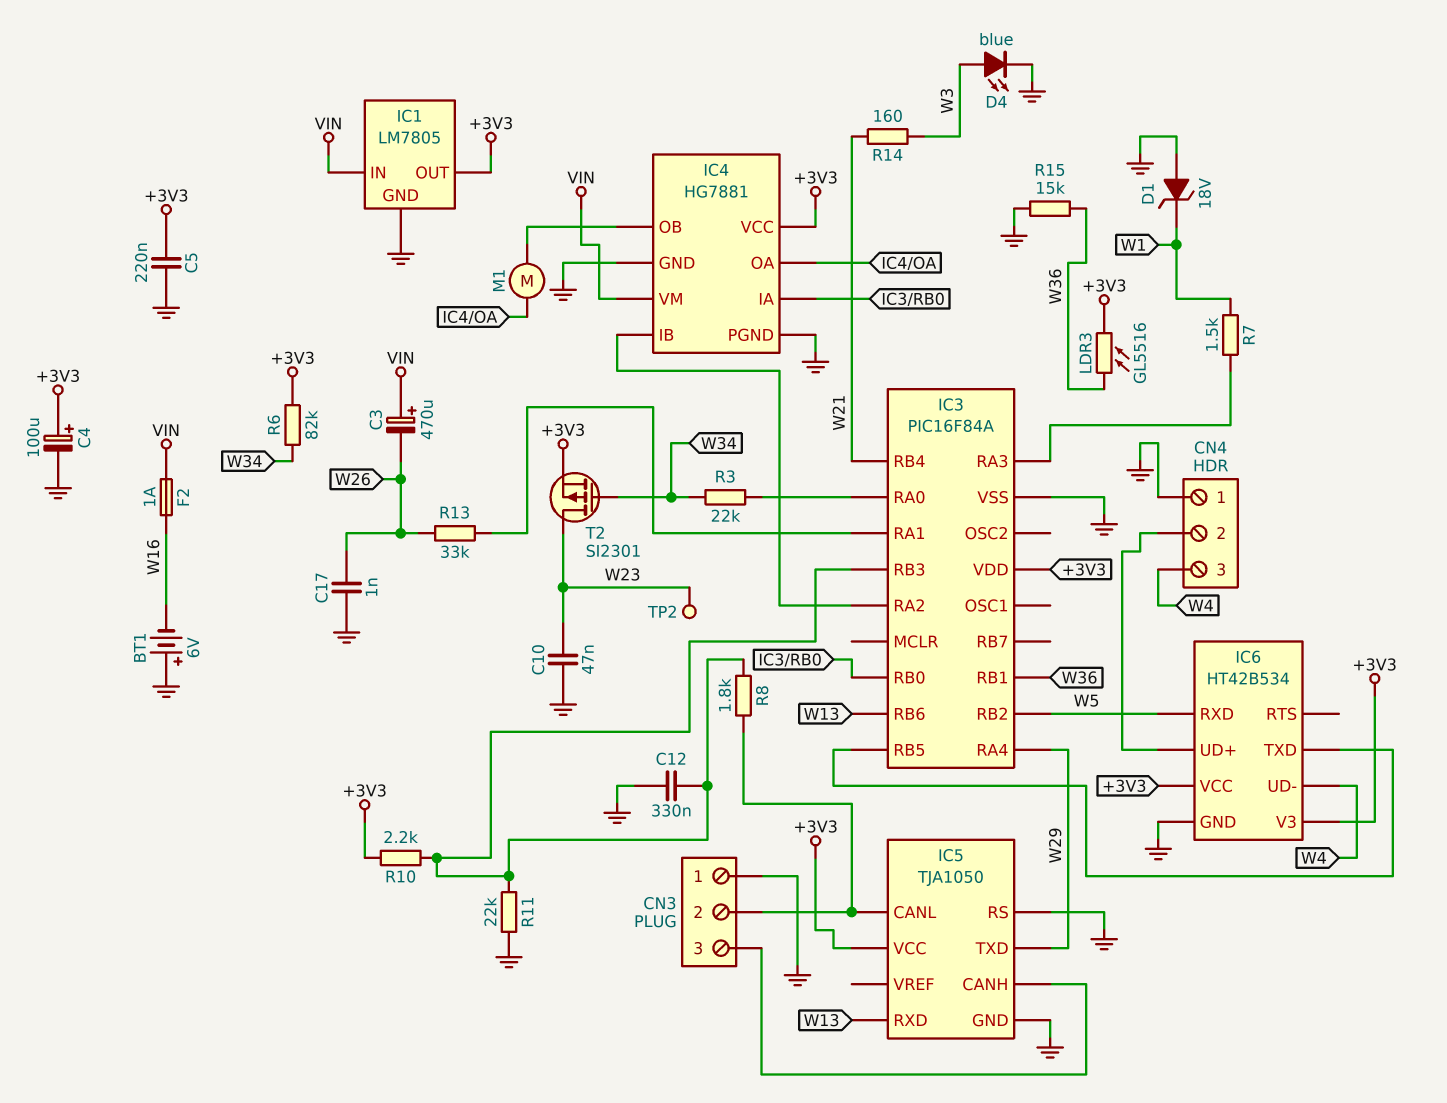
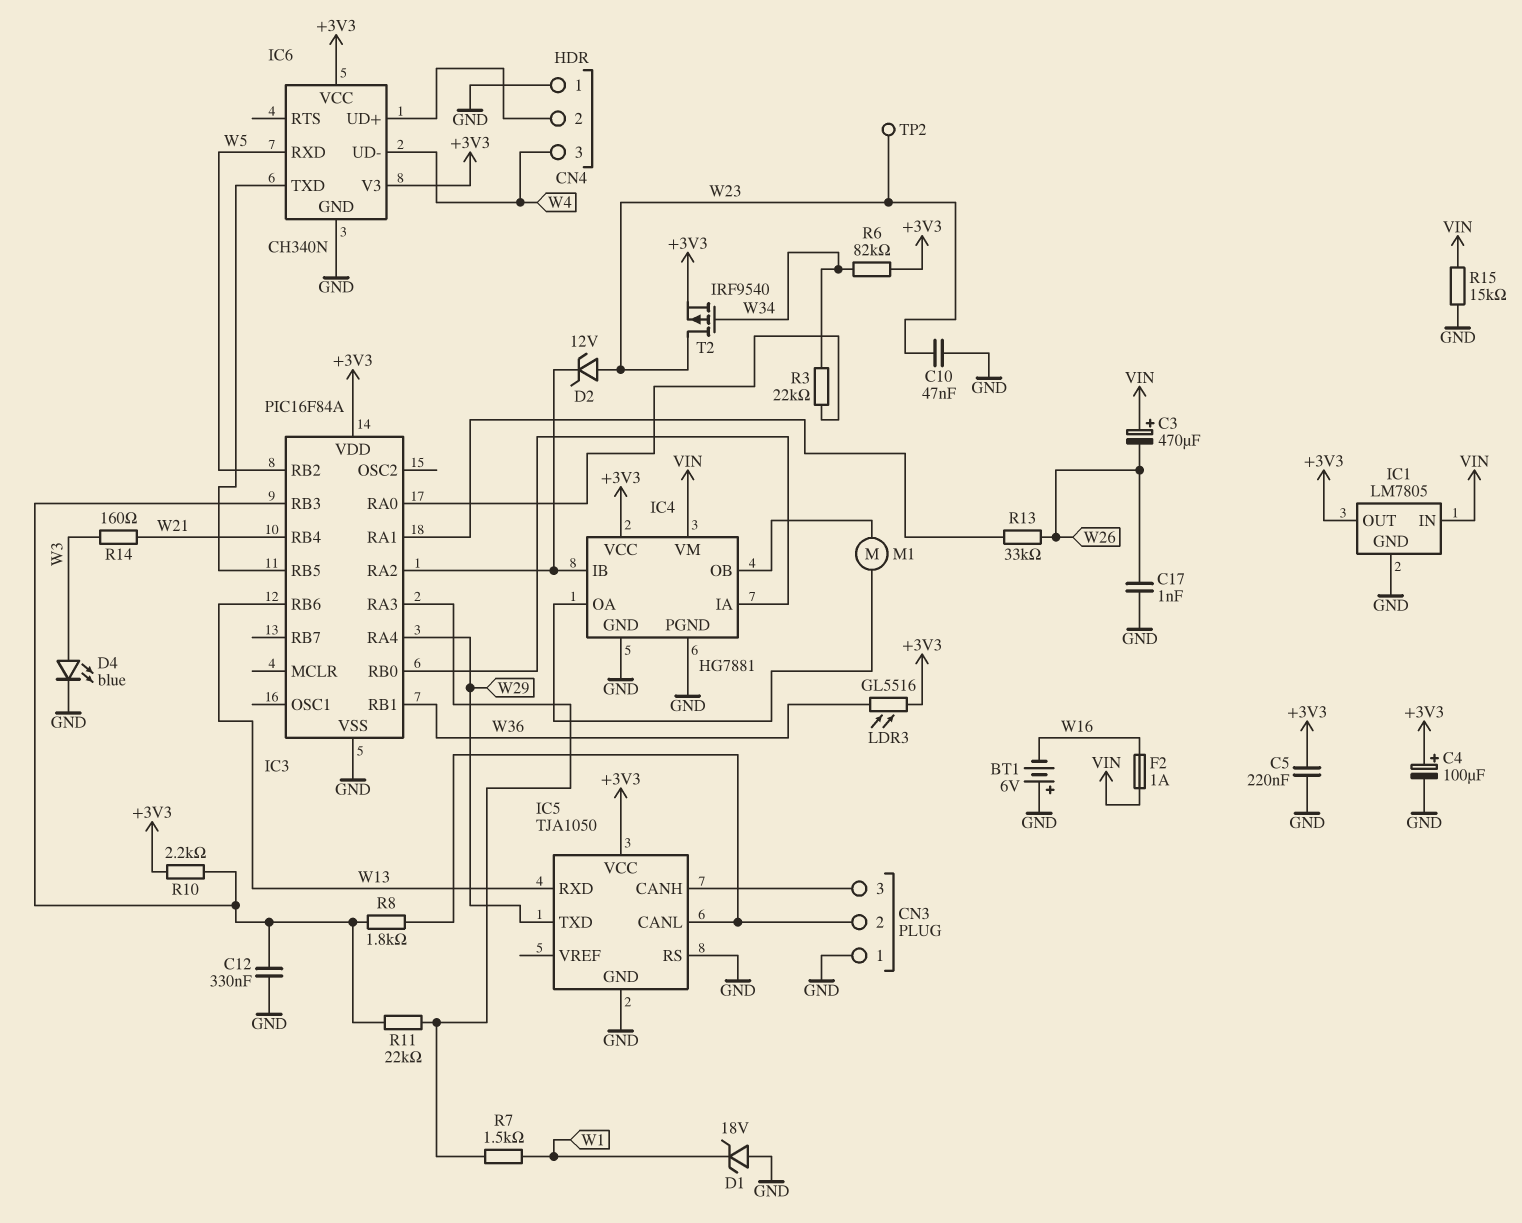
D2: none -> zener 12V (A W23, K IC3/RA2)
IC6: HT42B534 -> CH340N
R11: 22k (GND, IC3/RB3) -> 22k (IC3/RA3, IC3/RB3)
R15: 15k (GND, W36) -> 15k (GND, VIN)
T2: PMOS SI2301 (G W34, D W23, S +3V3) -> PMOS IRF9540 (G W34, D W23, S +3V3)

